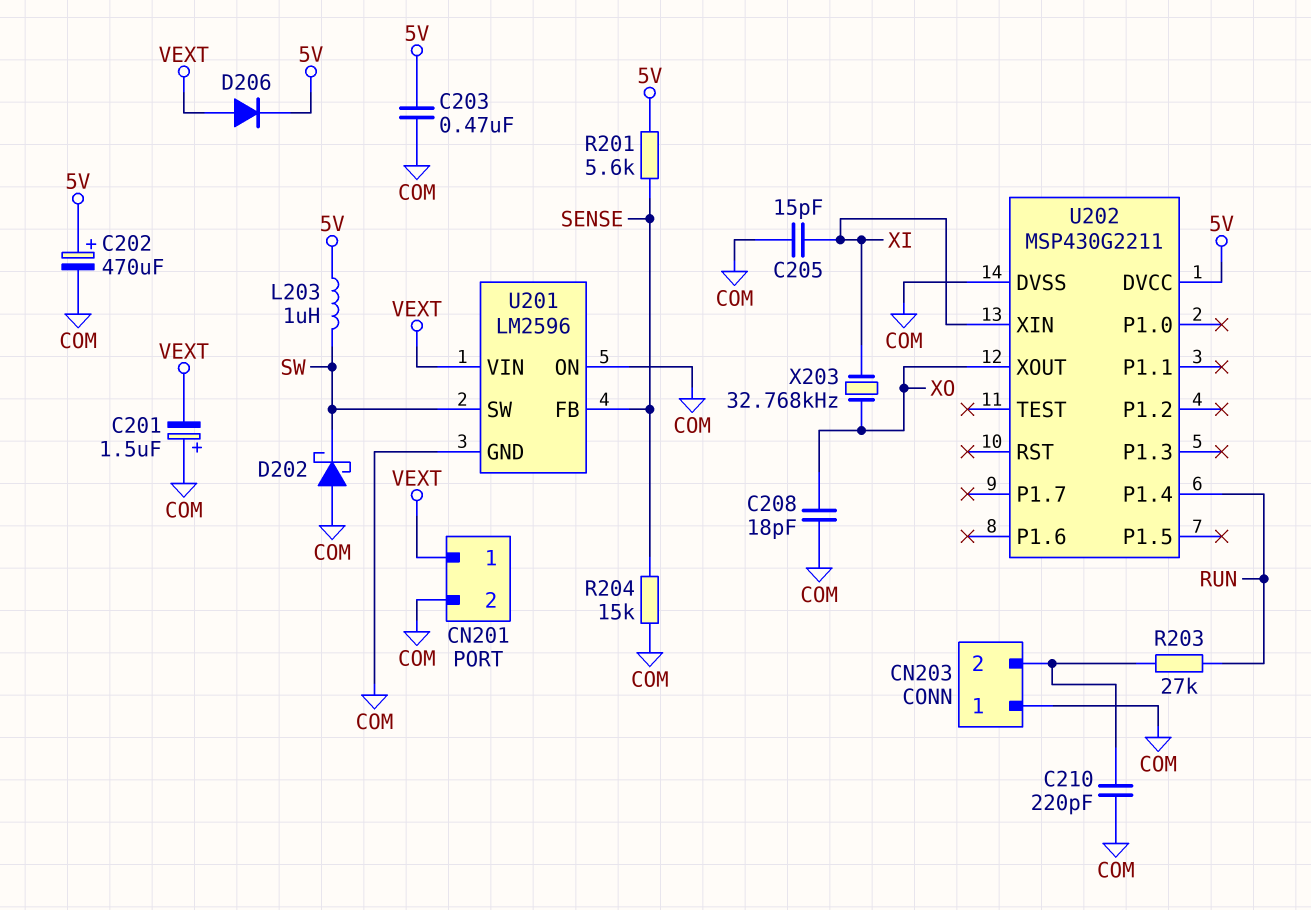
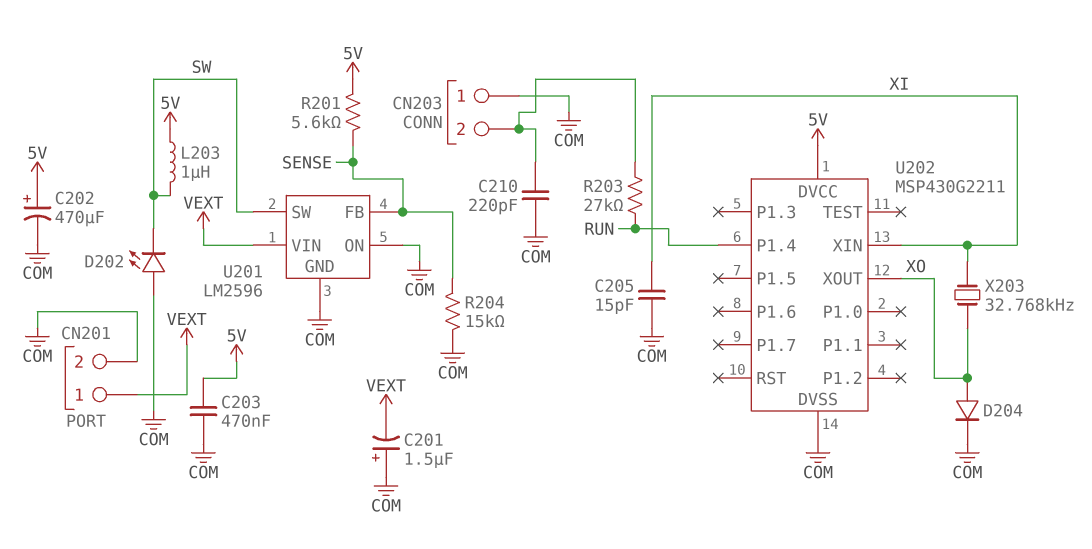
C208: 18pF (COM, XO) -> none
D202: schottky (A COM, K SW) -> LED (A COM, K SW)
D204: none -> diode (A XO, K COM)
D206: diode (A VEXT, K 5V) -> none

